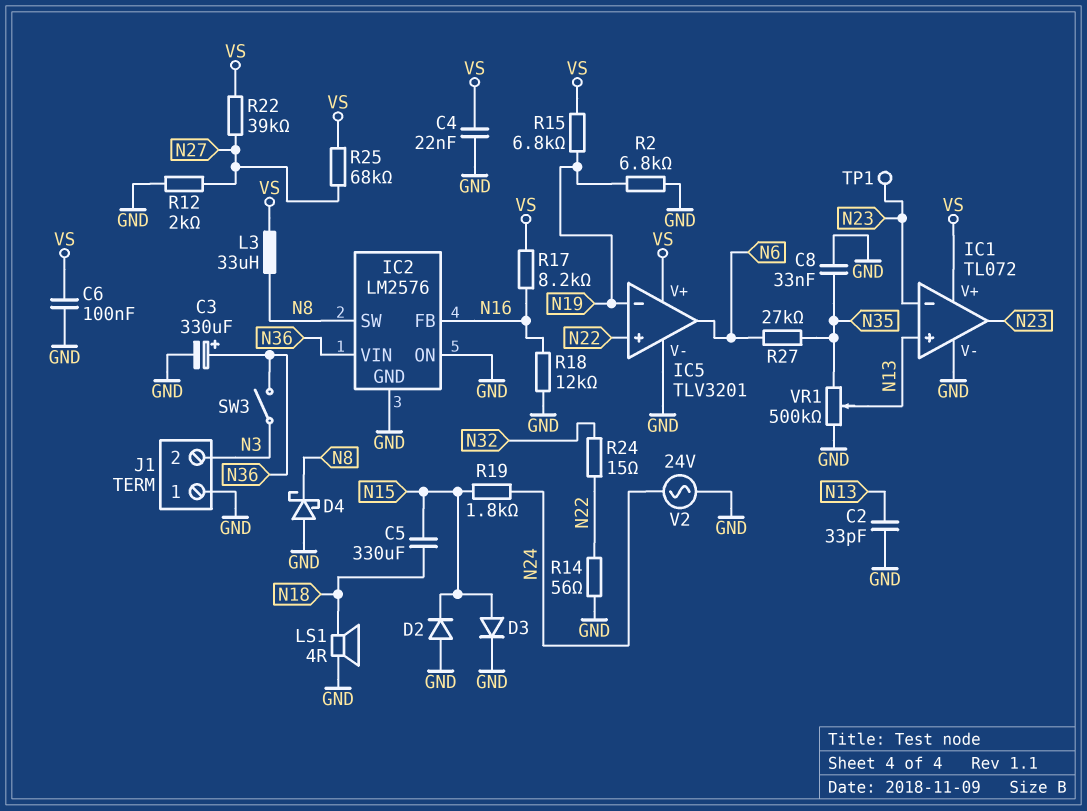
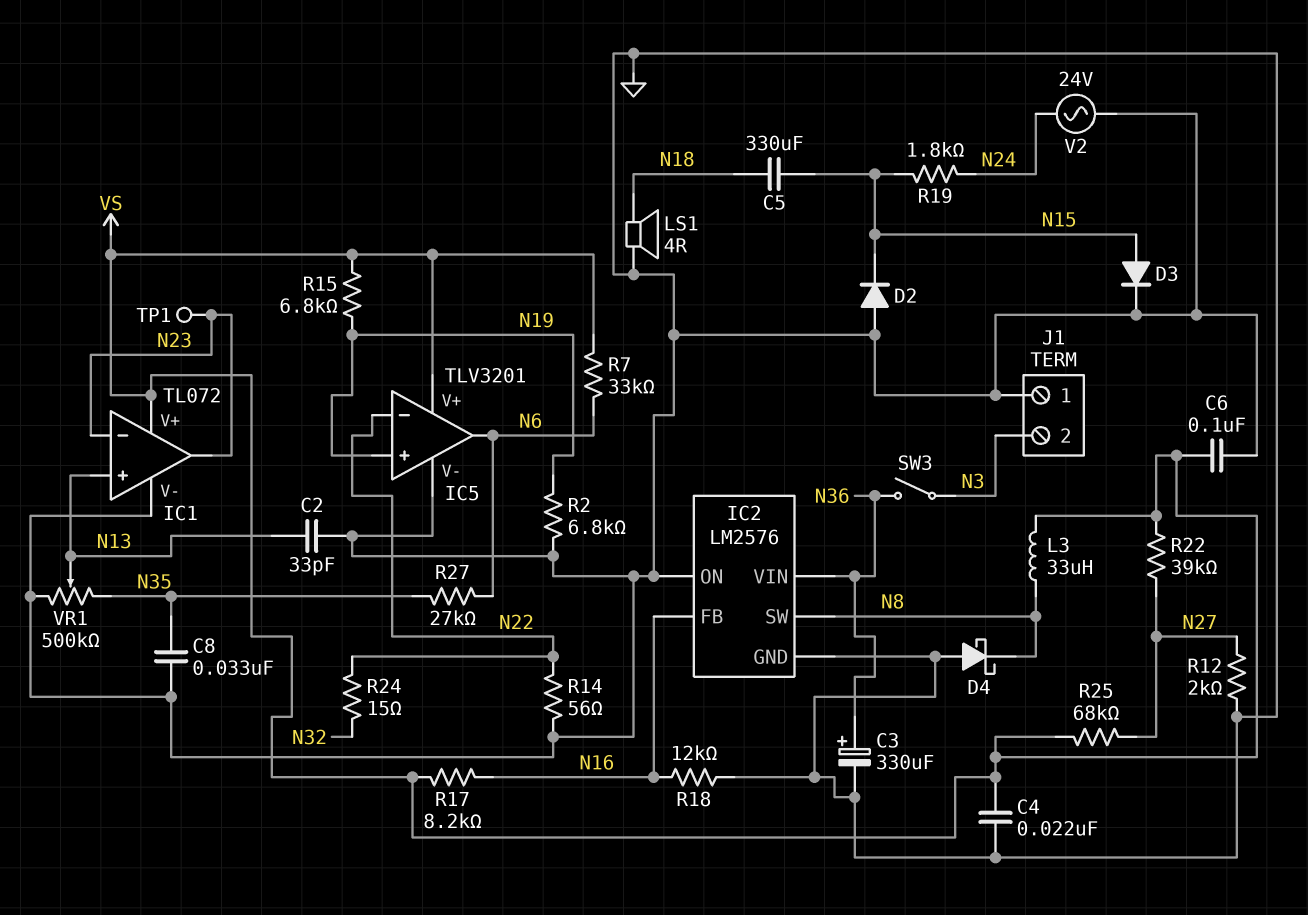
IC5 pin in+: N22 -> N19
IC5 pin in-: N19 -> N22
R7: none -> 33k (N6, VS)

